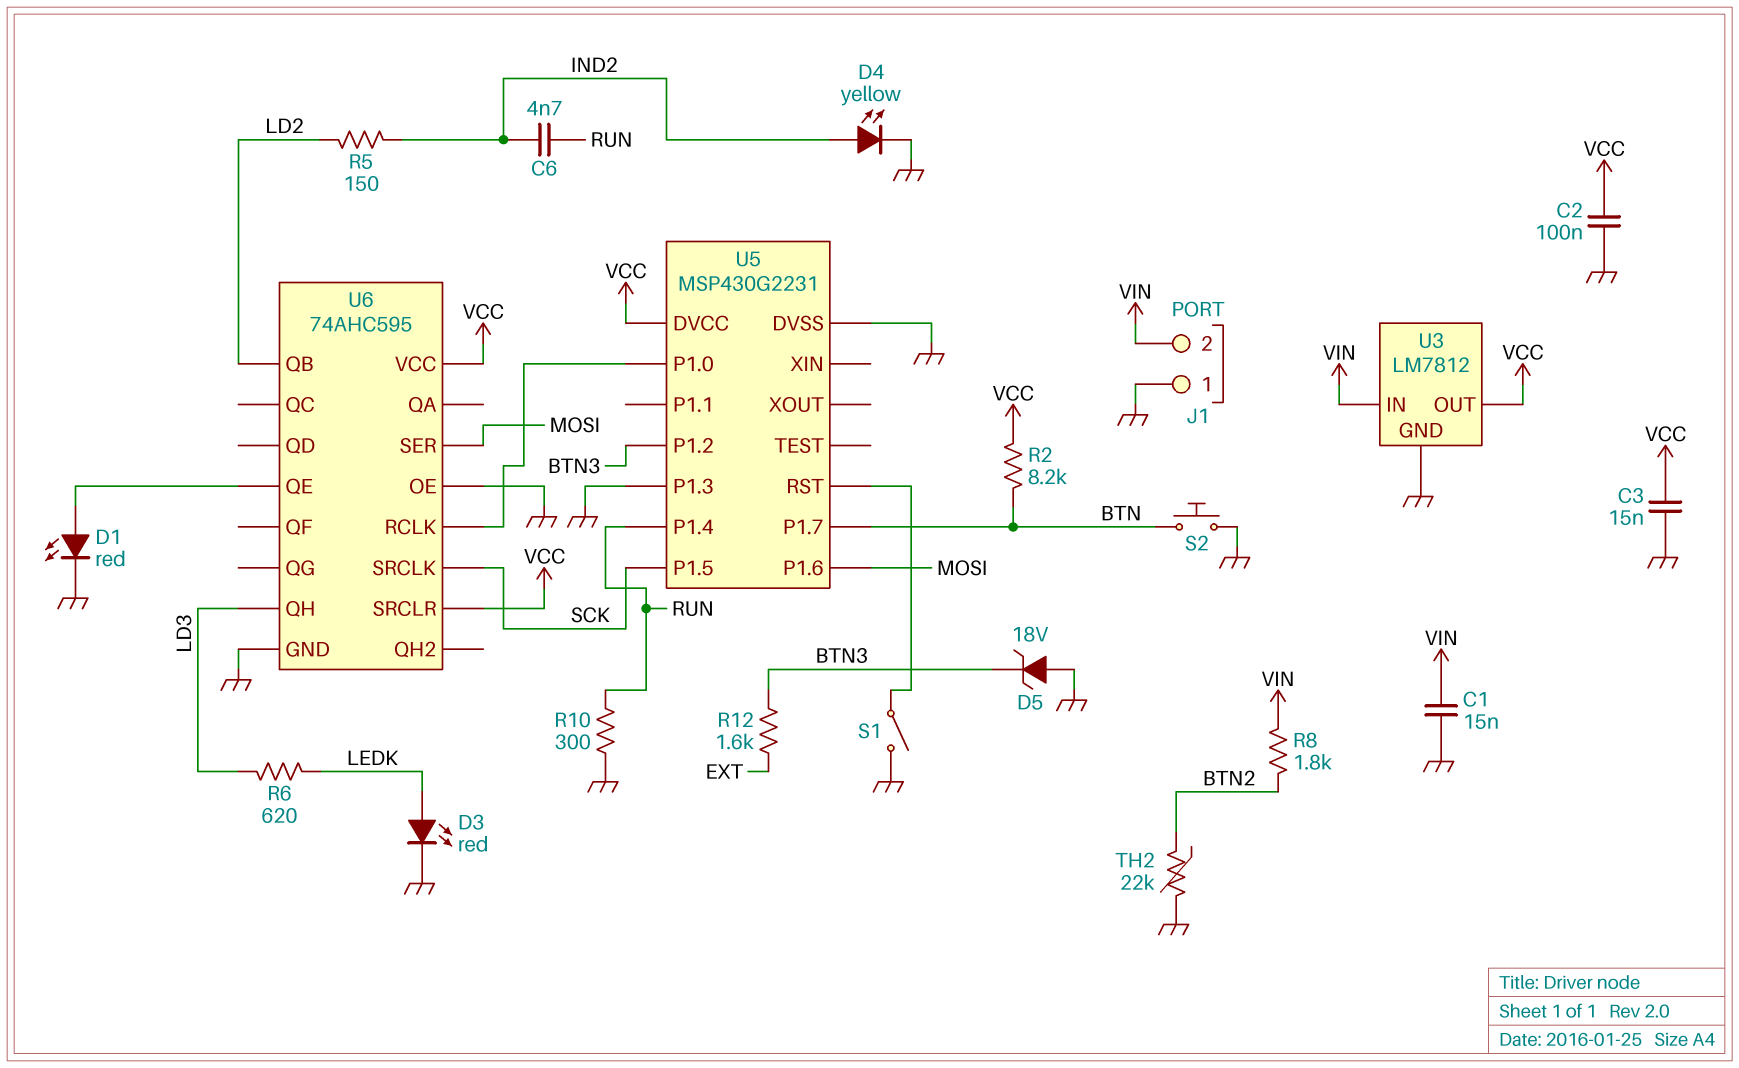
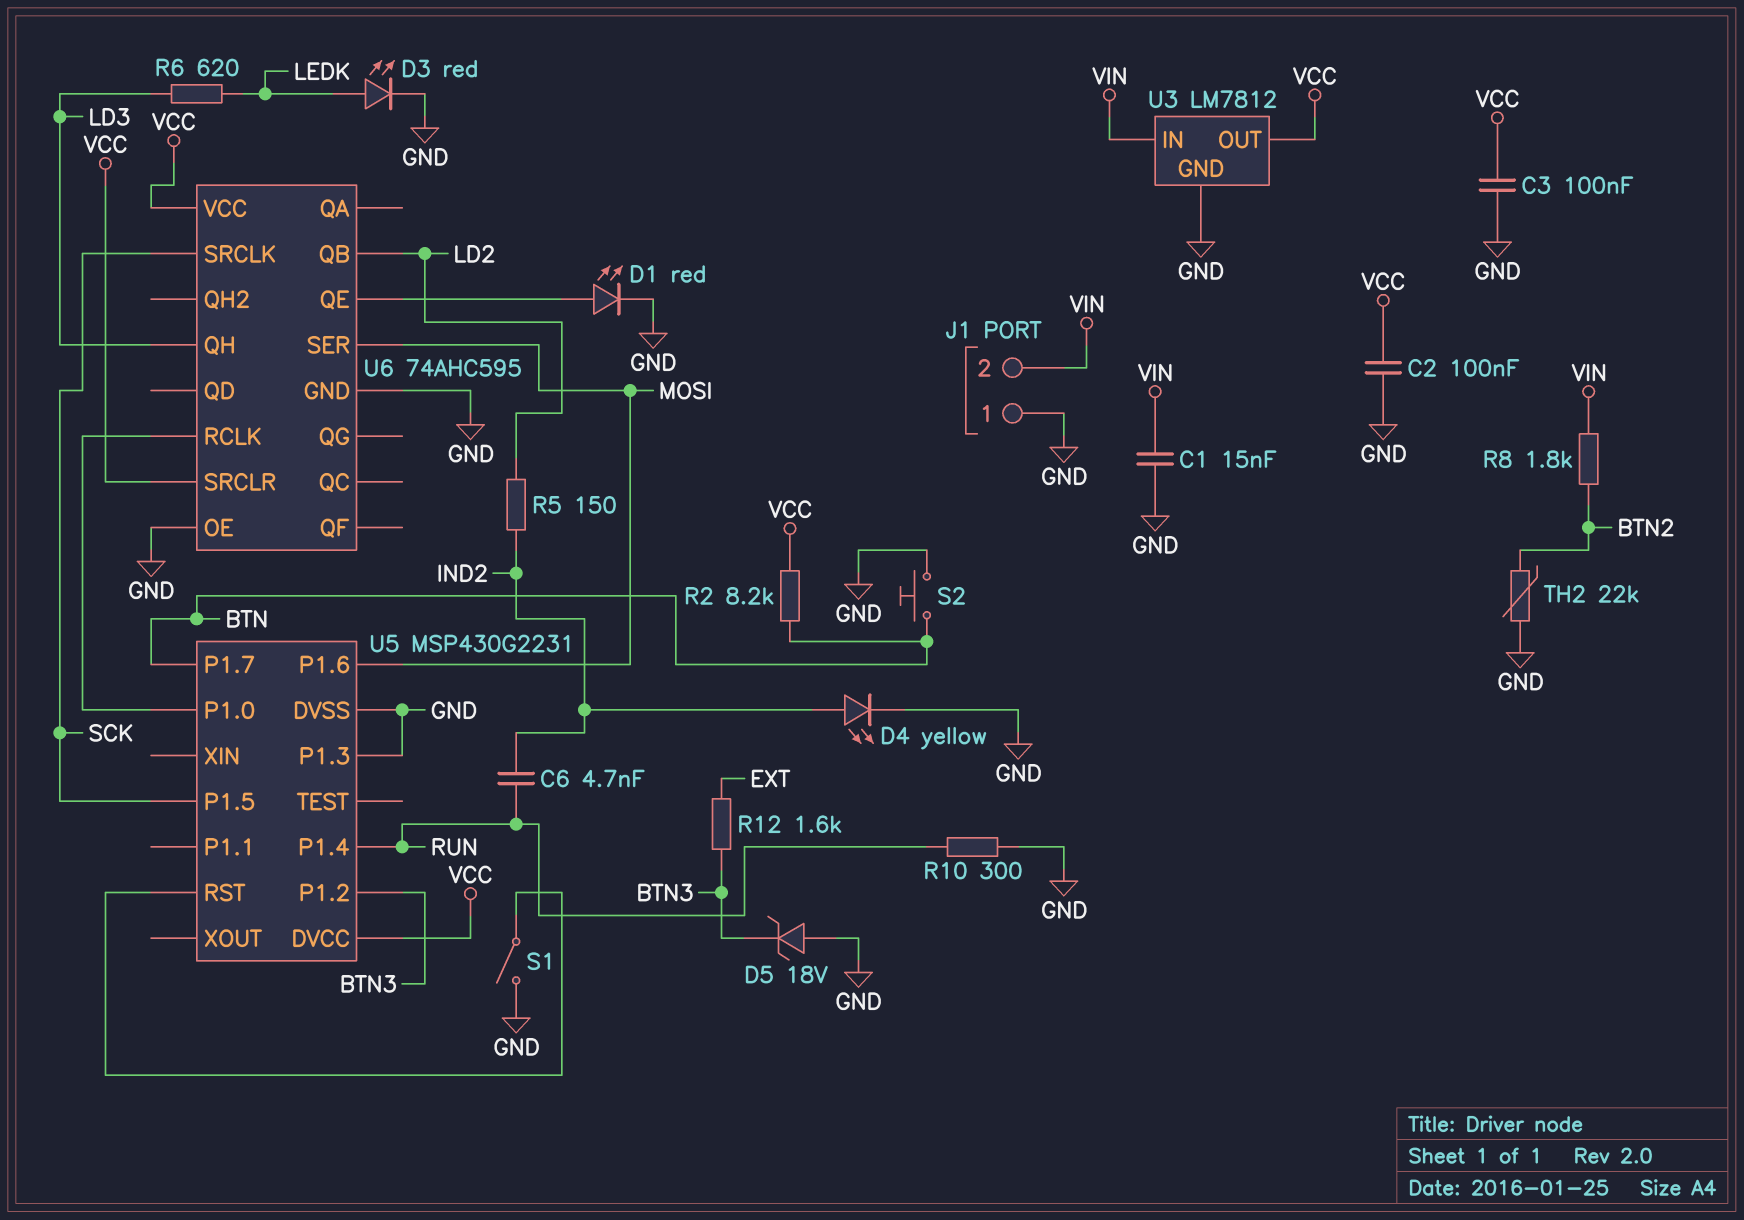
C3: 15nF (GND, VCC) -> 100nF (GND, VCC)

